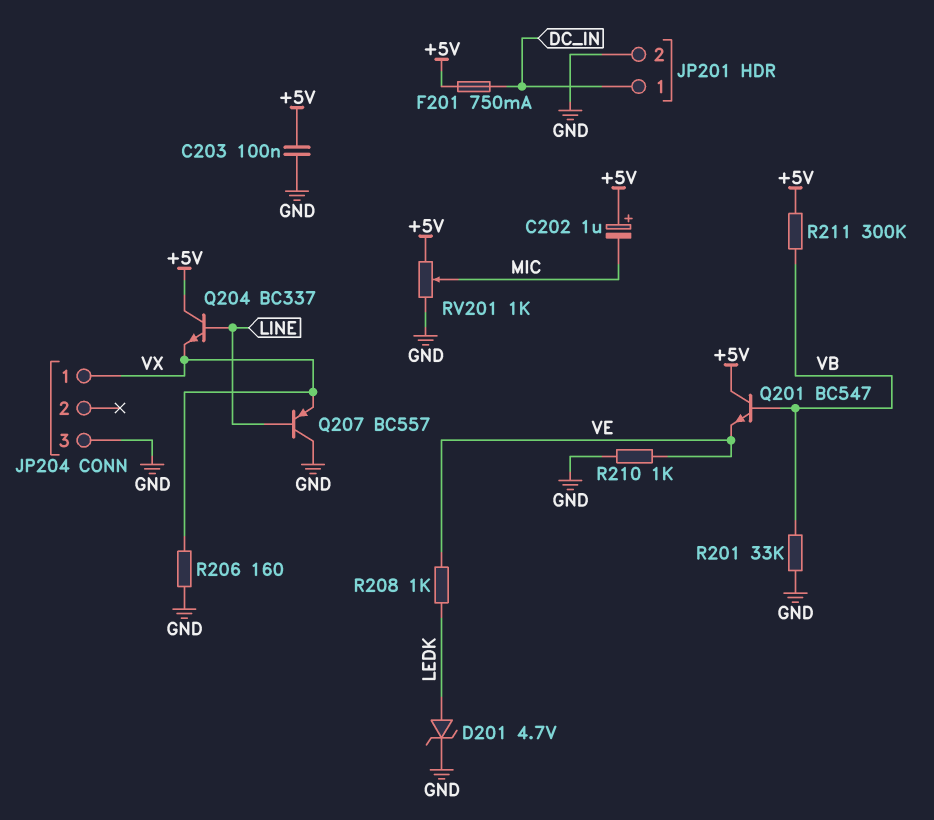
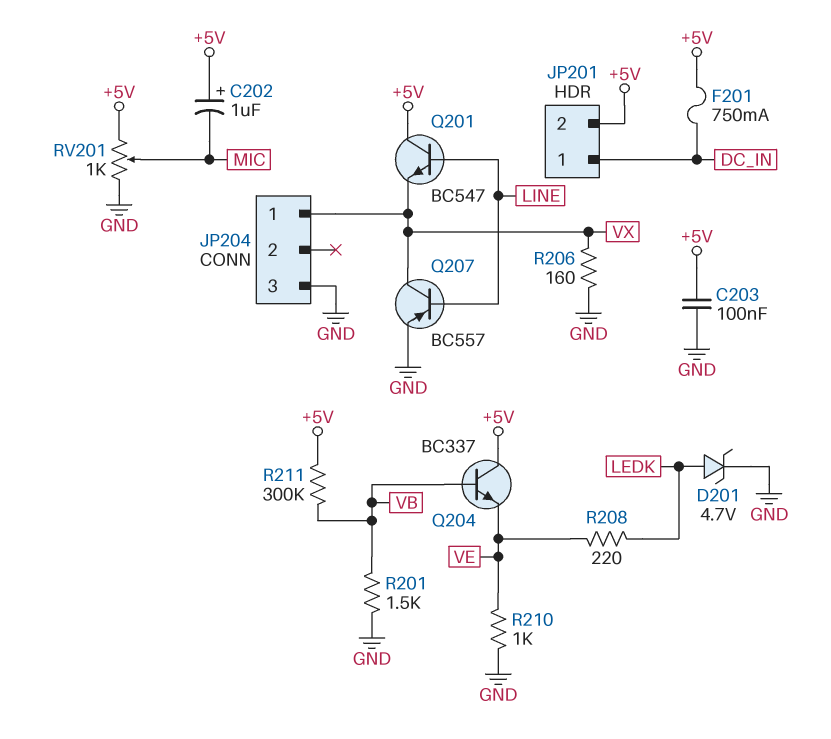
JP201 pin 2: GND -> +5V
Q201: NPN BC547 (B VB, C +5V, E VE) -> NPN BC547 (B LINE, C +5V, E VX)
Q204: NPN BC337 (B LINE, C +5V, E VX) -> NPN BC337 (B VB, C +5V, E VE)
Q207: PNP BC557 (B LINE, C GND, E VX) -> PNP BC557 (B LINE, C VX, E GND)
R201: 33k (GND, VB) -> 1.5k (GND, VB)
R208: 1k (LEDK, VE) -> 220 (LEDK, VE)

